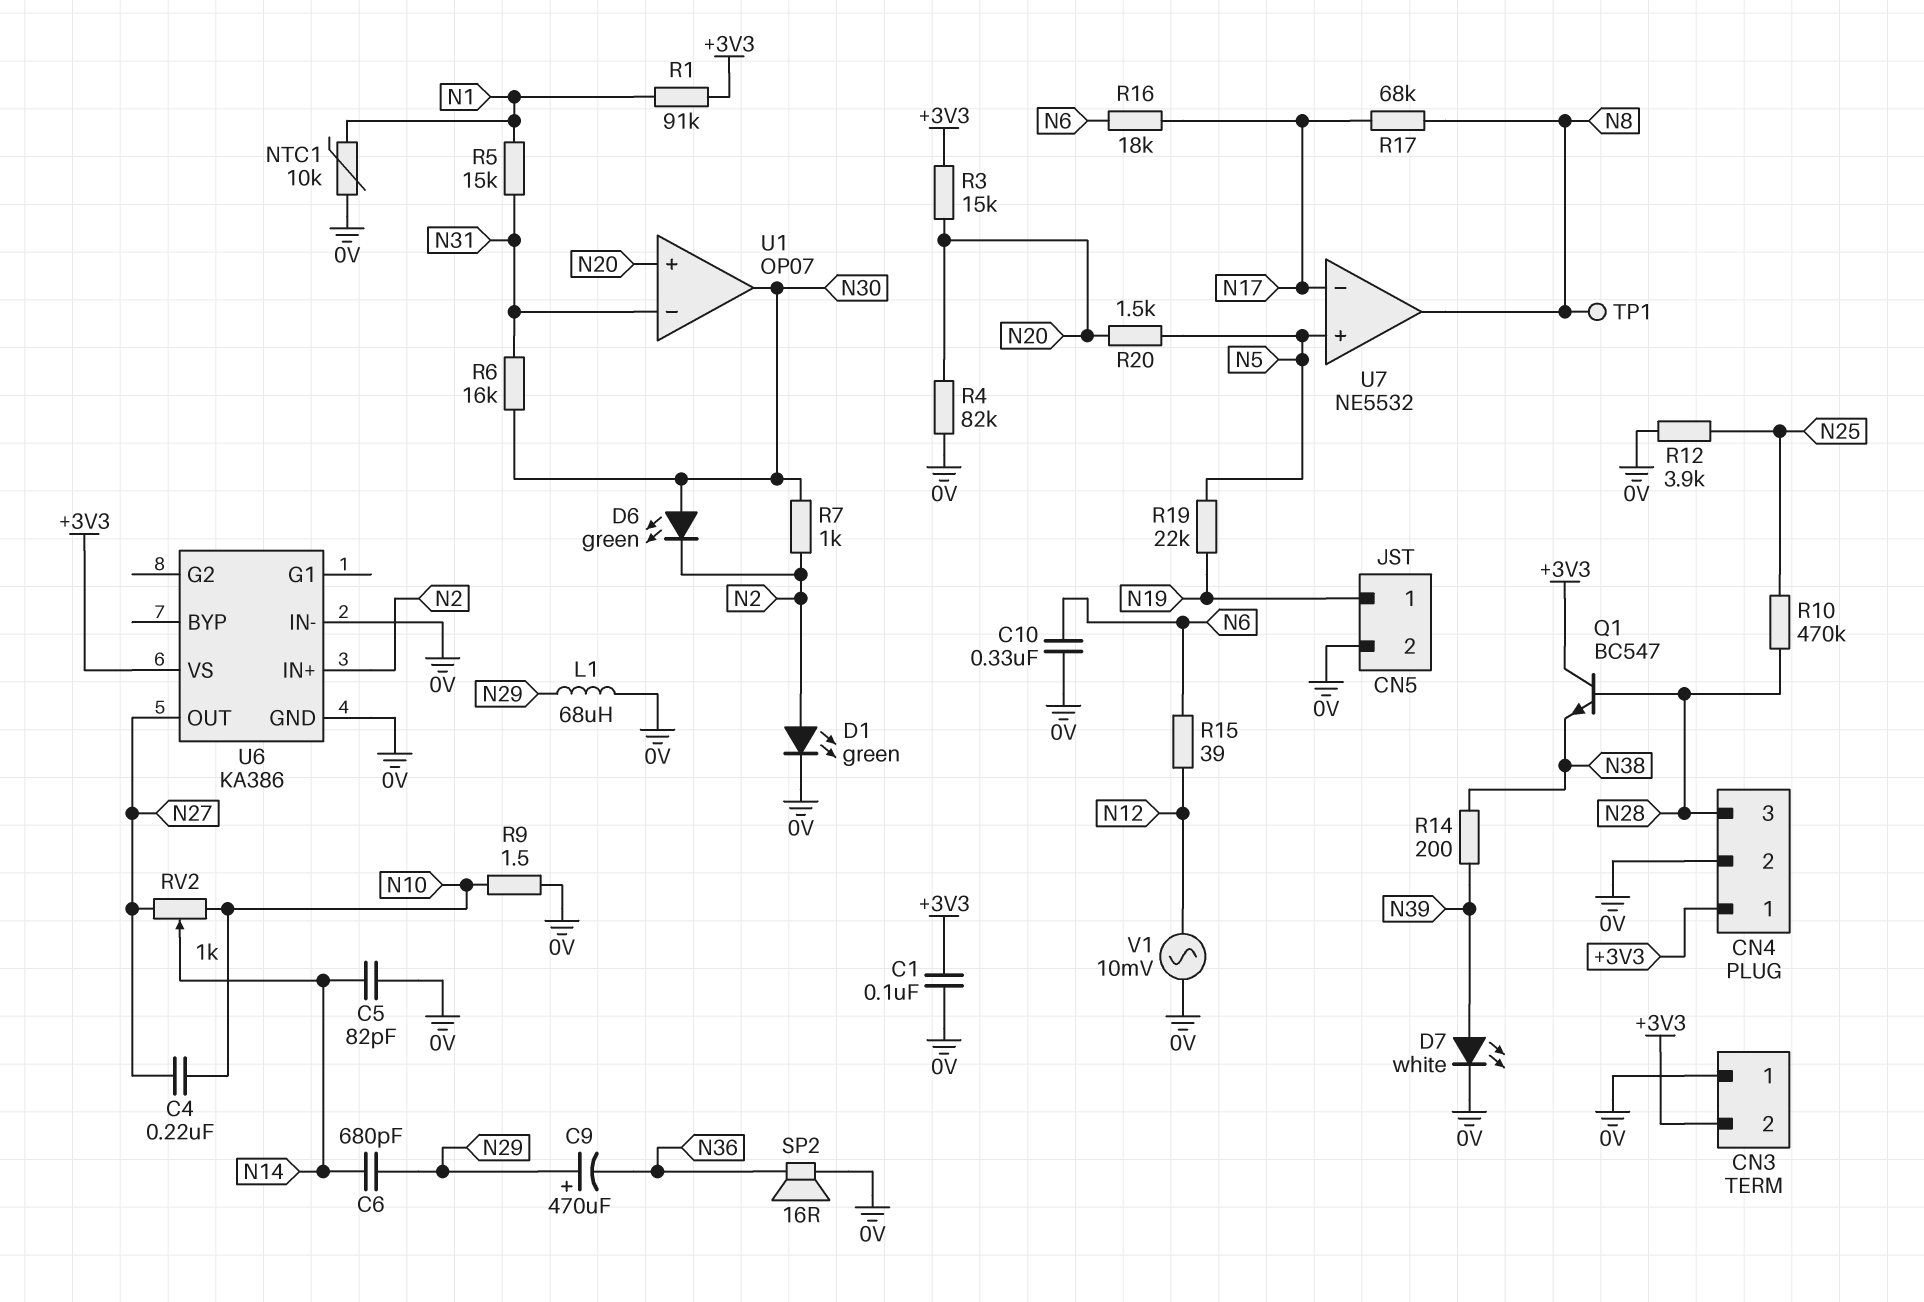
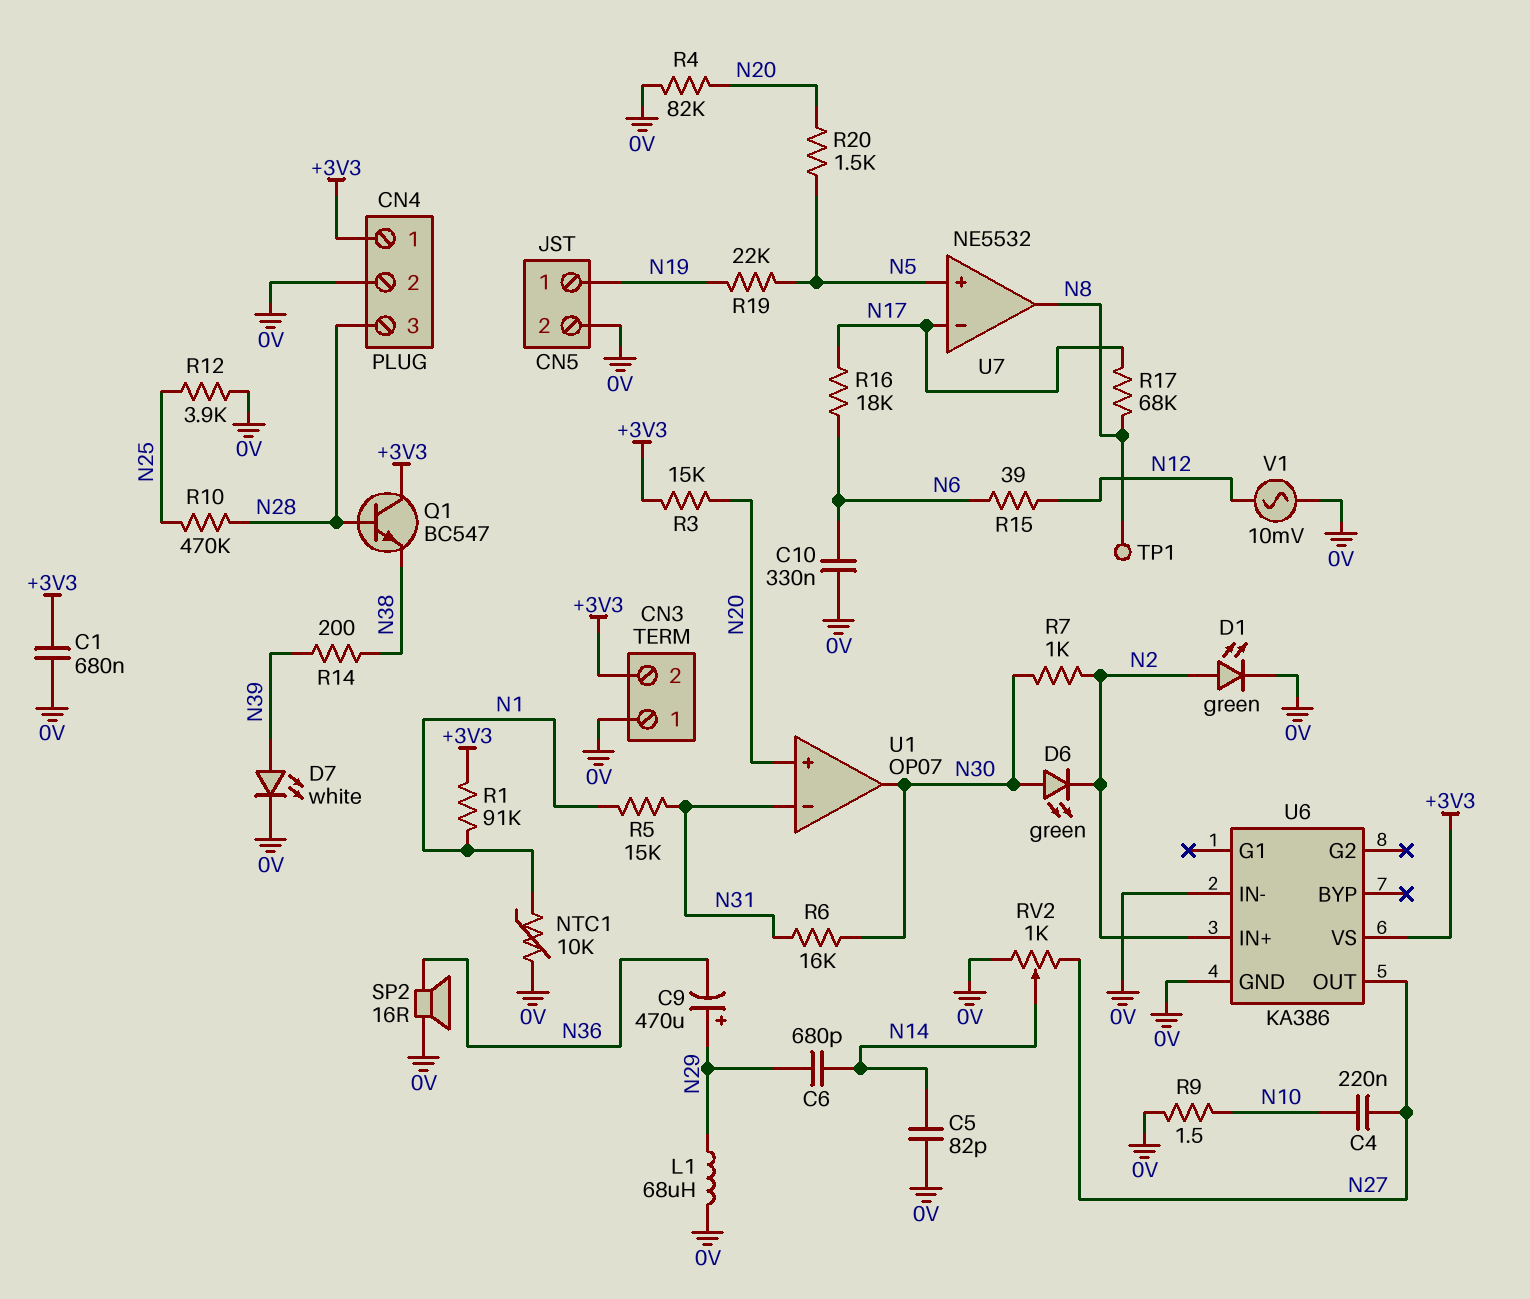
C1: 100nF (+3V3, 0V) -> 680nF (+3V3, 0V)
RV2: 1k (N10, N27, wiper N14) -> 1k (0V, N27, wiper N14)

